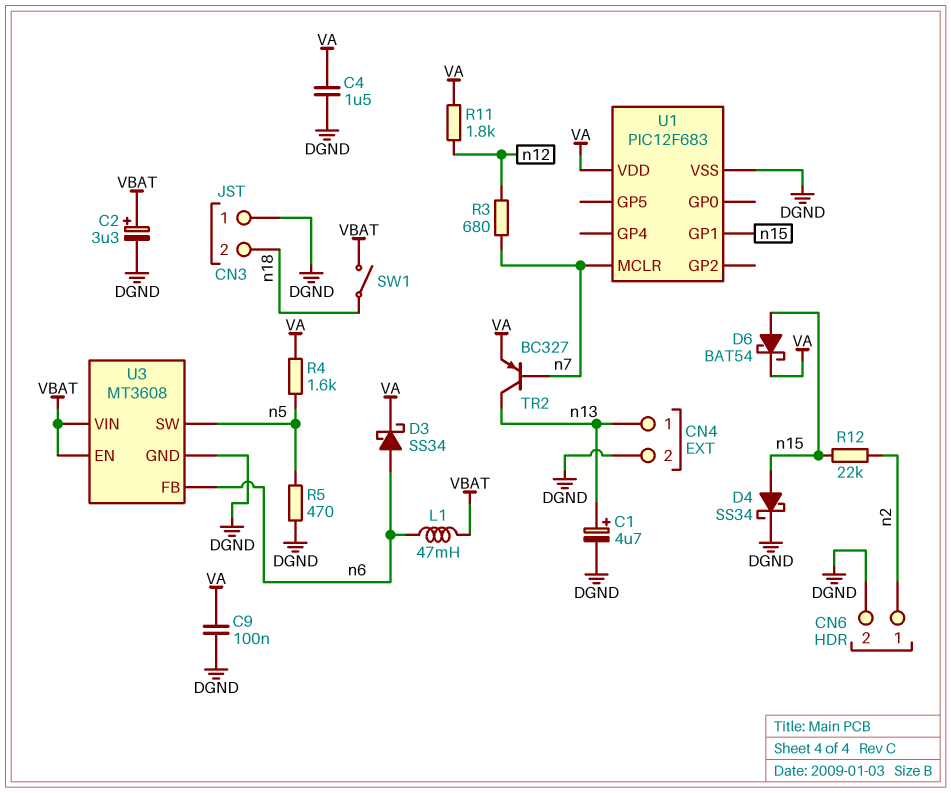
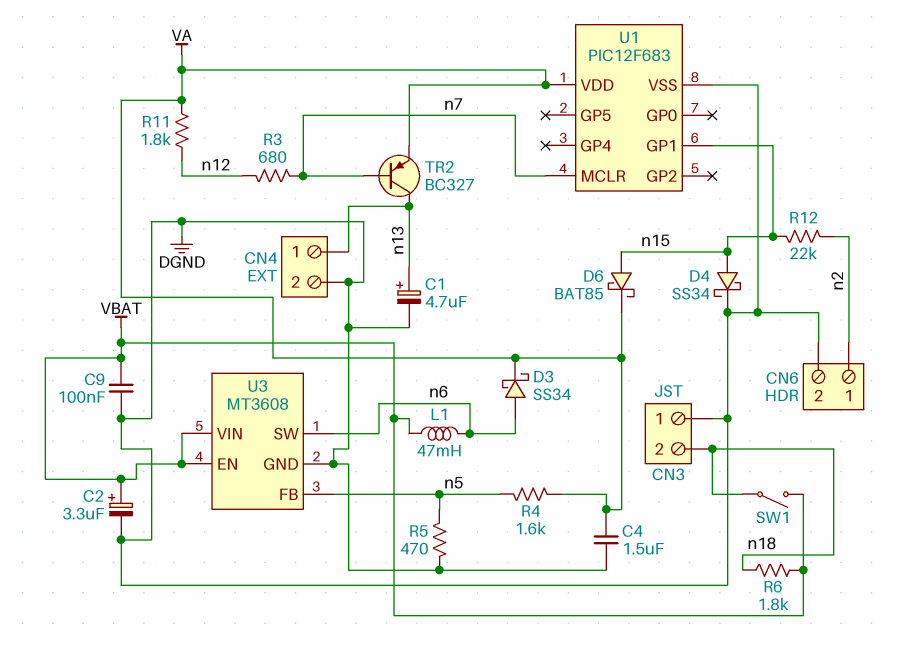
C9: 100nF (DGND, VA) -> 100nF (DGND, VBAT)
D6: schottky BAT54 (A n15, K VA) -> schottky BAT85 (A n15, K VA)
R6: none -> 1.8k (VBAT, n18)
U3 pin FB: n6 -> n5
U3 pin SW: n5 -> n6

